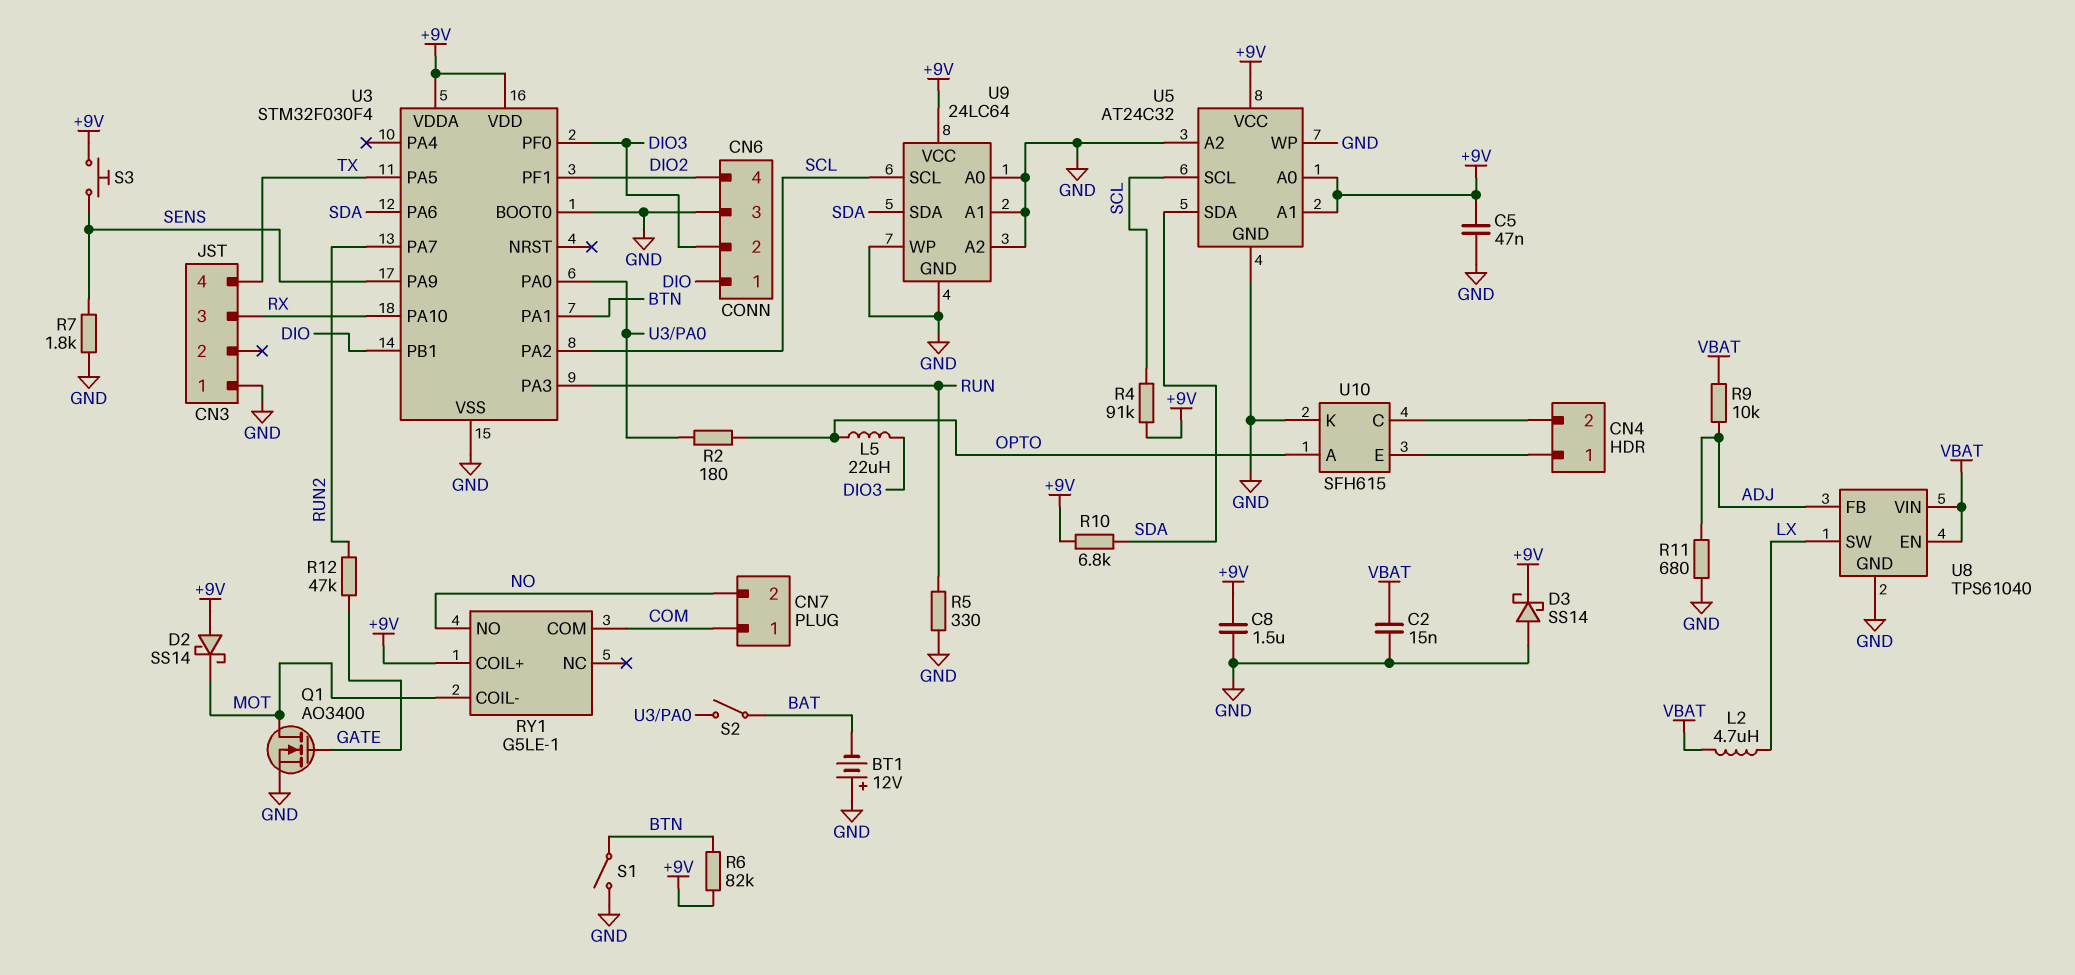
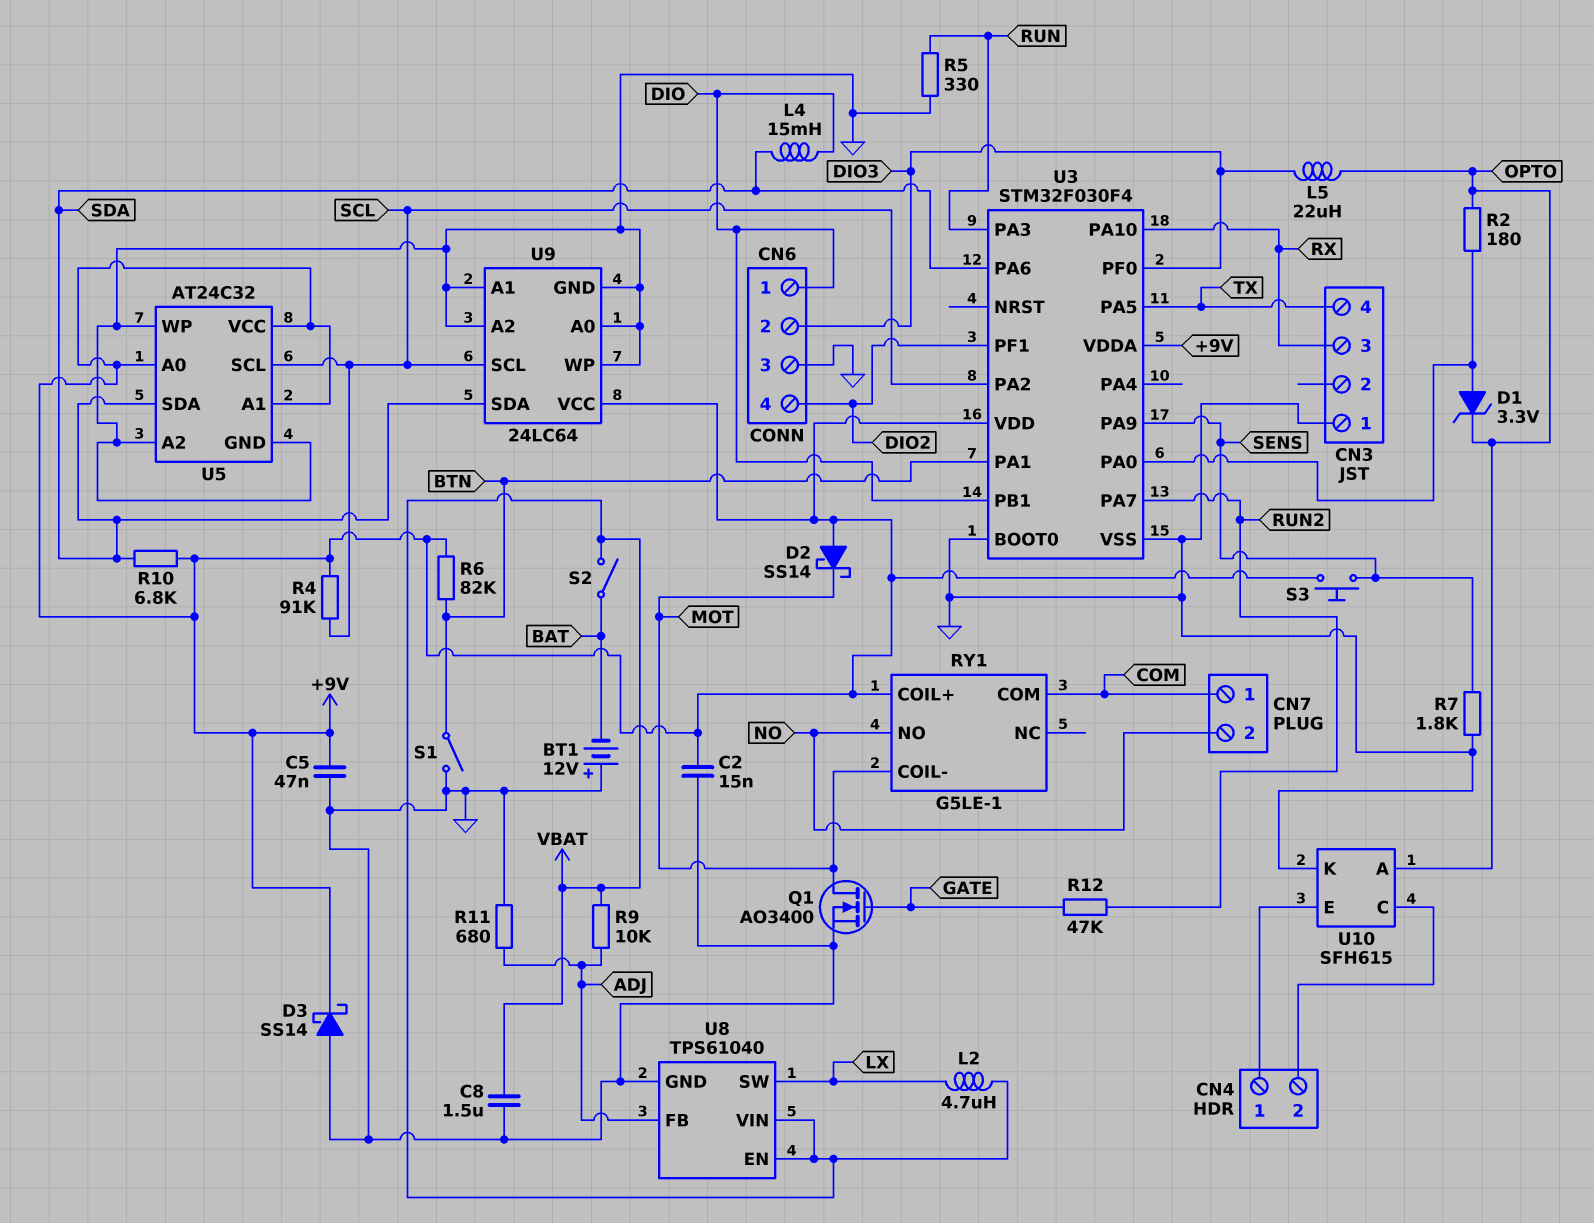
C2: 15nF (GND, VBAT) -> 15nF (+9V, GND)
C8: 1.5uF (+9V, GND) -> 1.5uF (GND, VBAT)
D1: none -> zener 3.3V (A U3/PA0, K OPTO)
L4: none -> 15mH (DIO, SDA)
S2: switch (BAT, U3/PA0) -> switch (BAT, VBAT)

